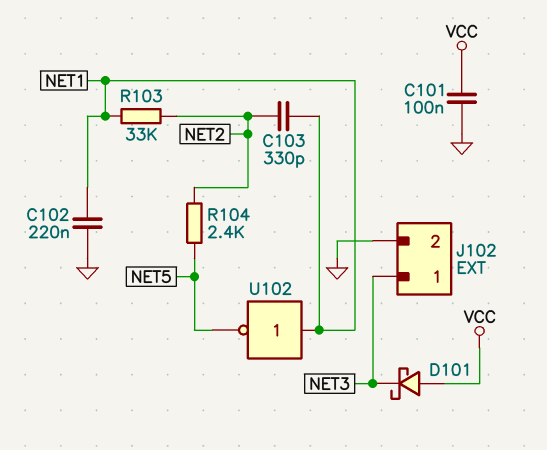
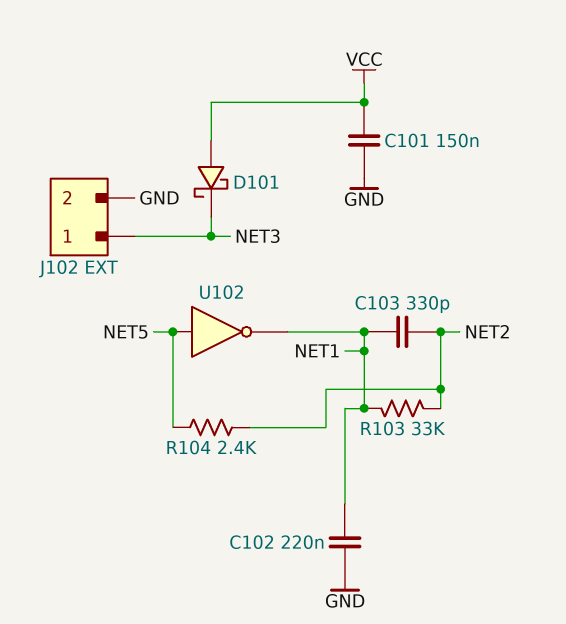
C101: 100nF (GND, VCC) -> 150nF (GND, VCC)
U102: NOT (in NET1, out NET5) -> NOT (in NET5, out NET1)

